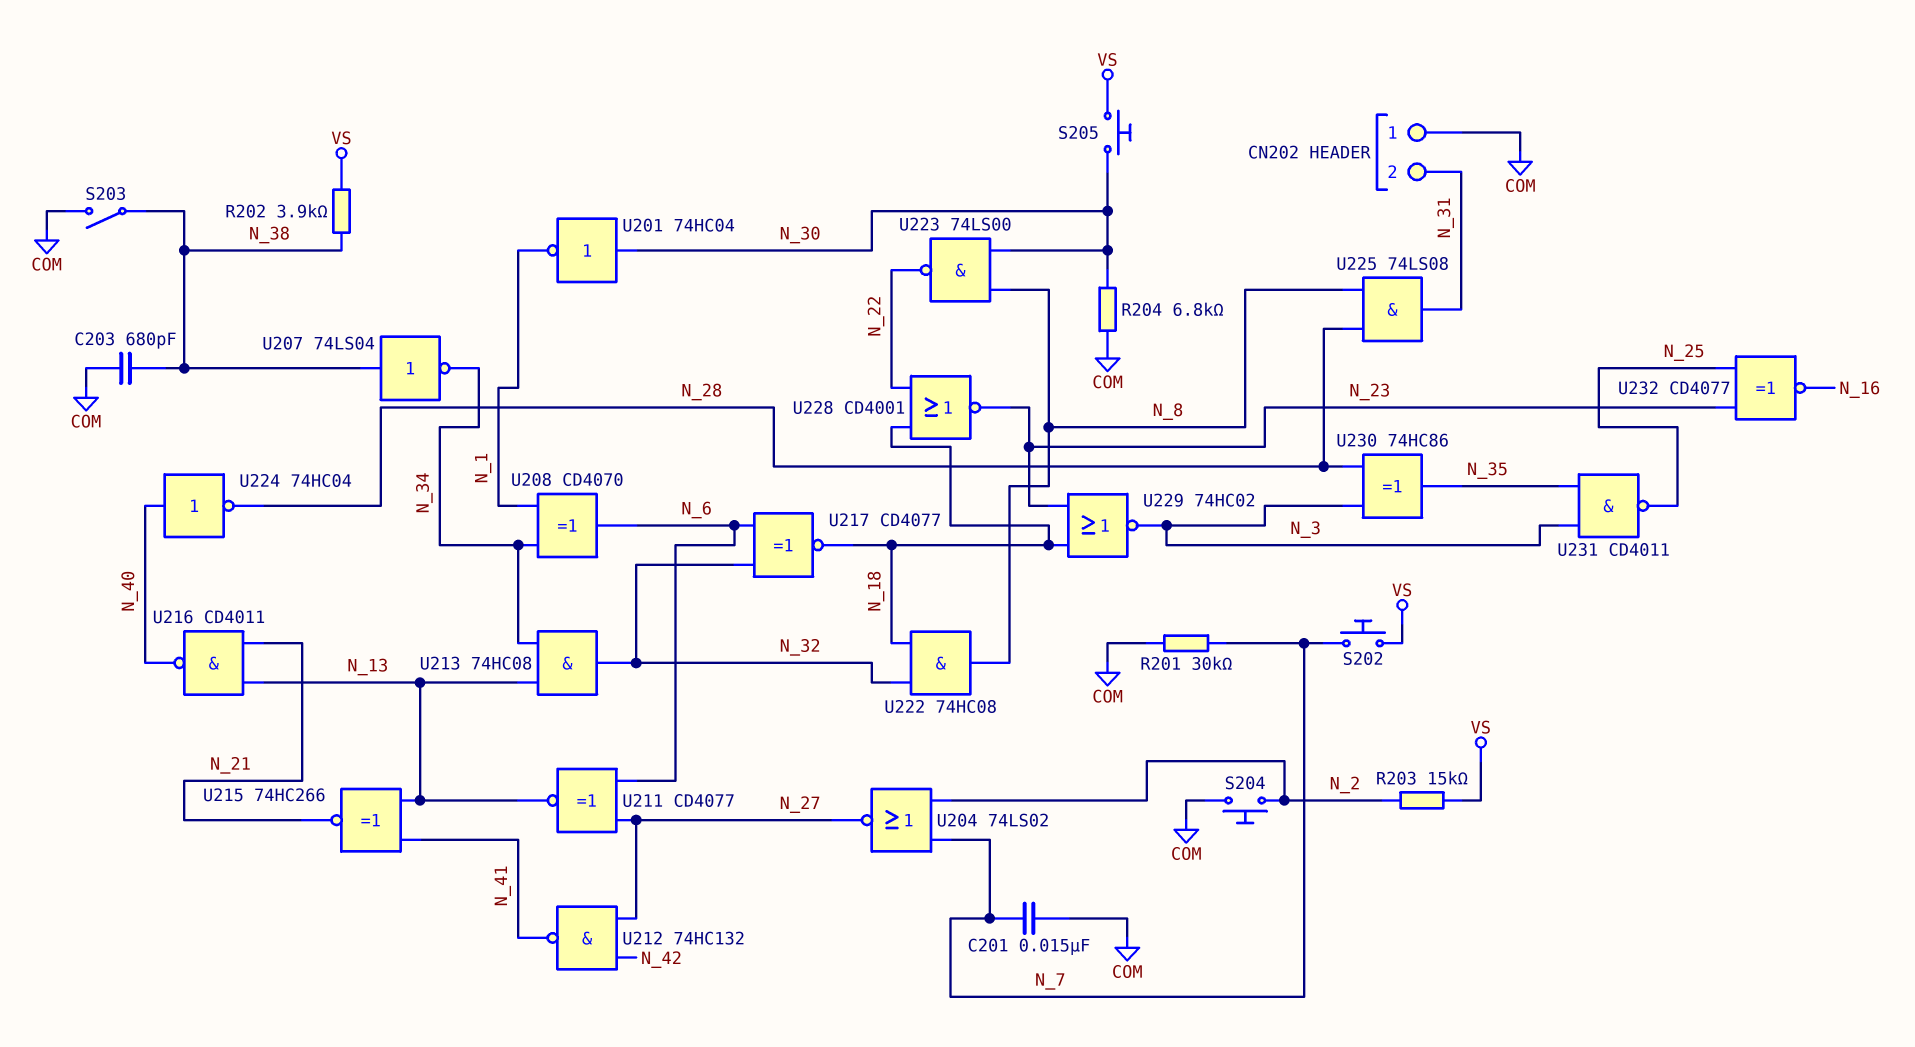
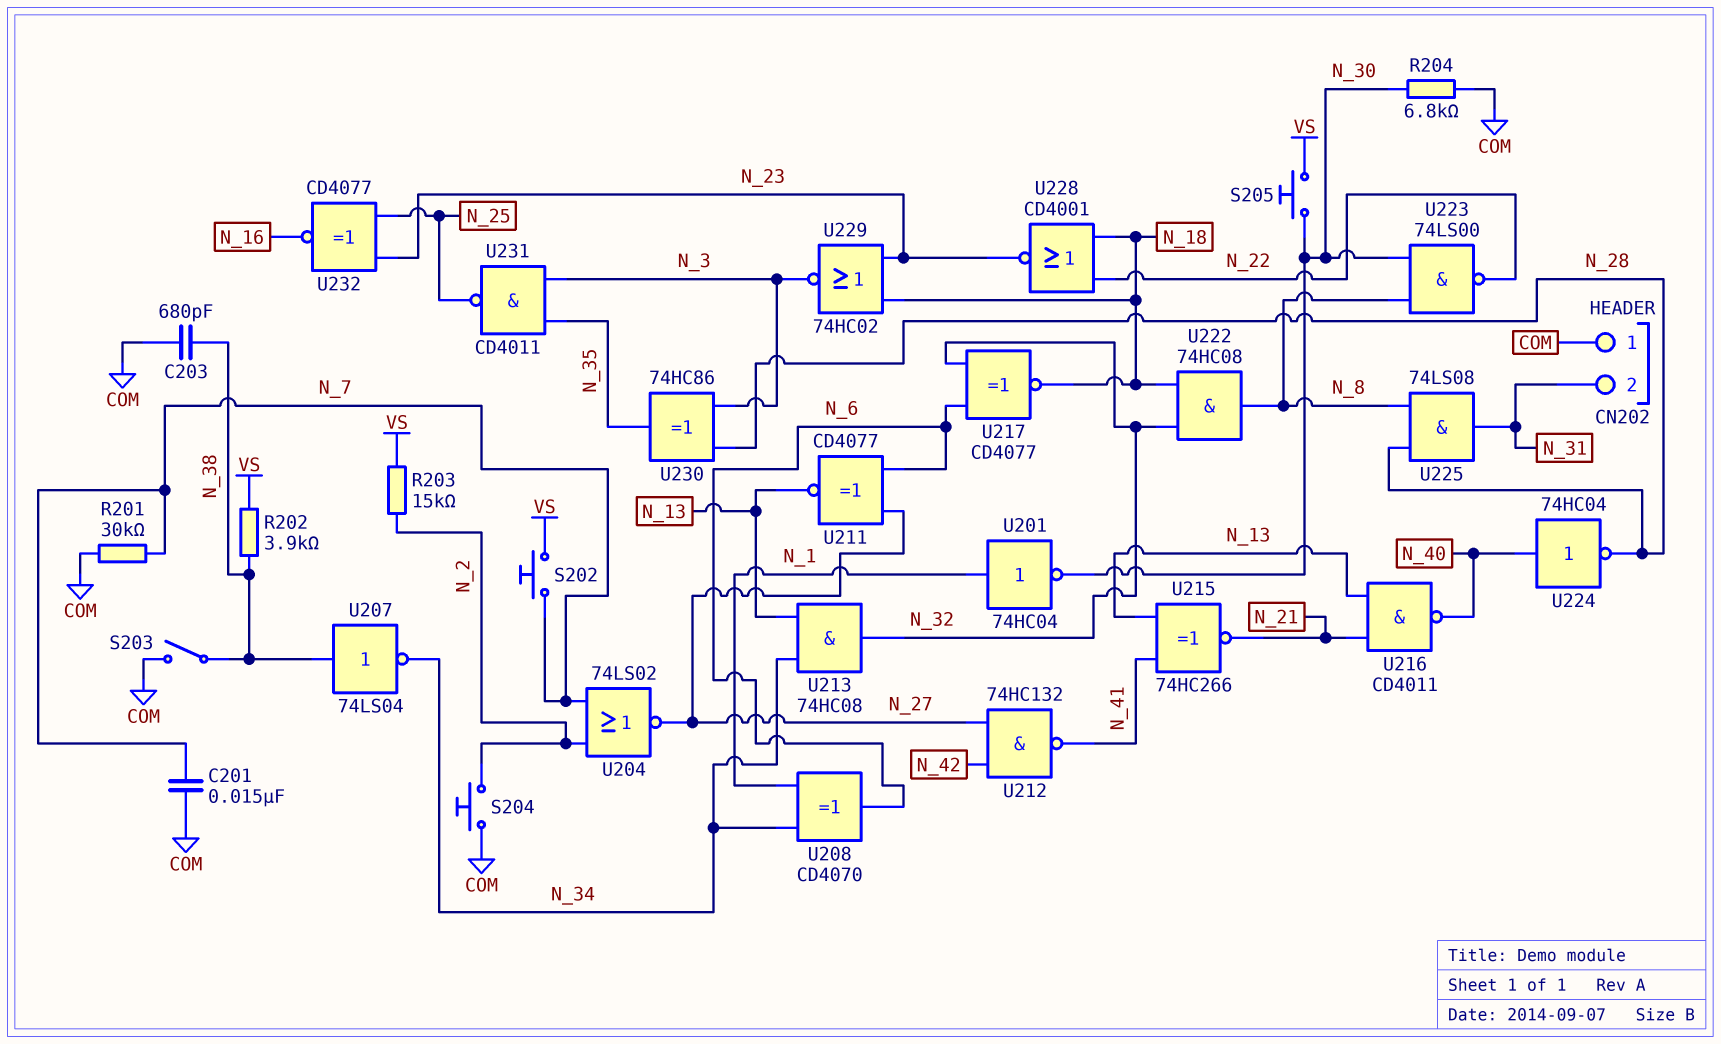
U201: NOT 74HC04 (in N_30, out N_1) -> NOT 74HC04 (in N_1, out N_30)

